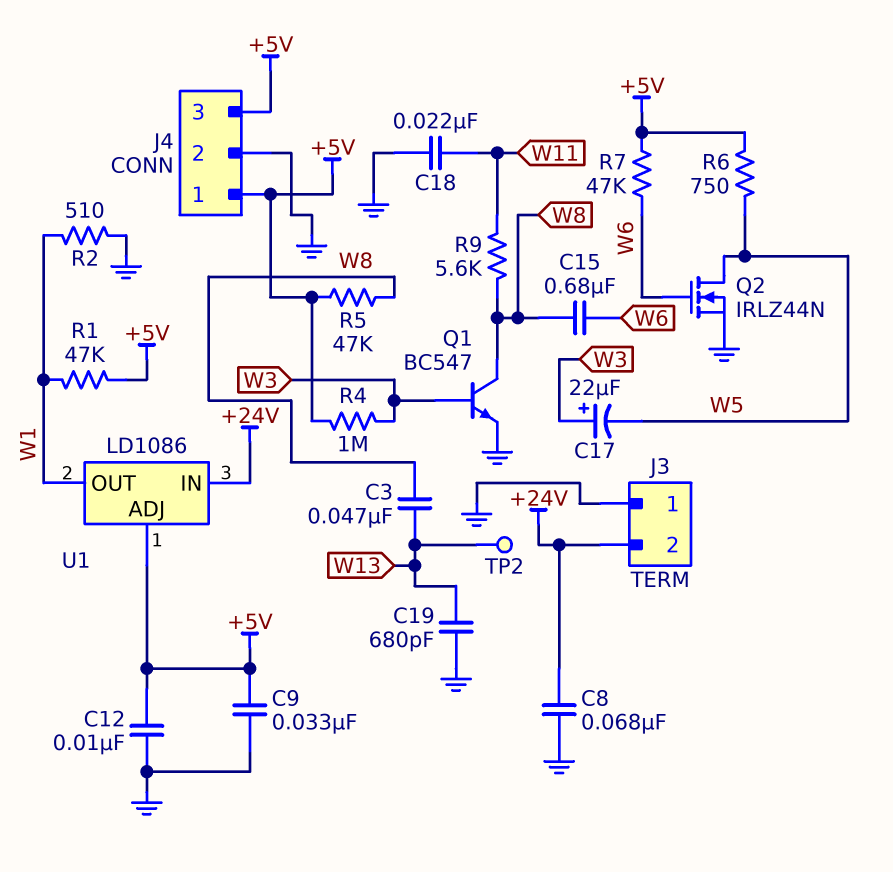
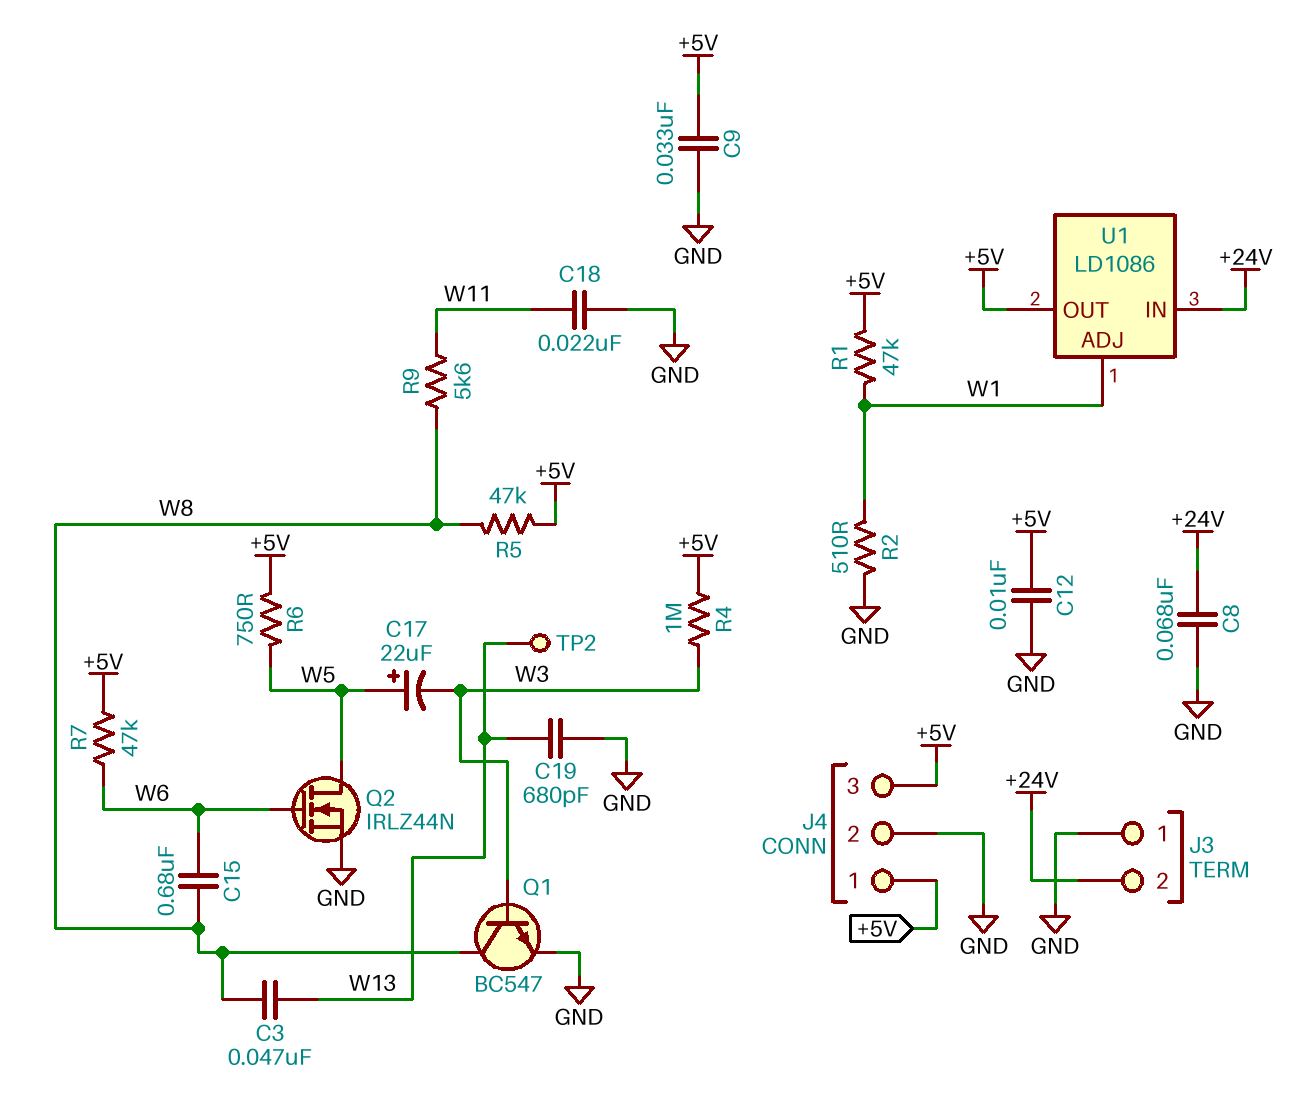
C17: 22uF (plus W3, minus W5) -> 22uF (plus W5, minus W3)
U1 pin ADJ: +5V -> W1
U1 pin OUT: W1 -> +5V

